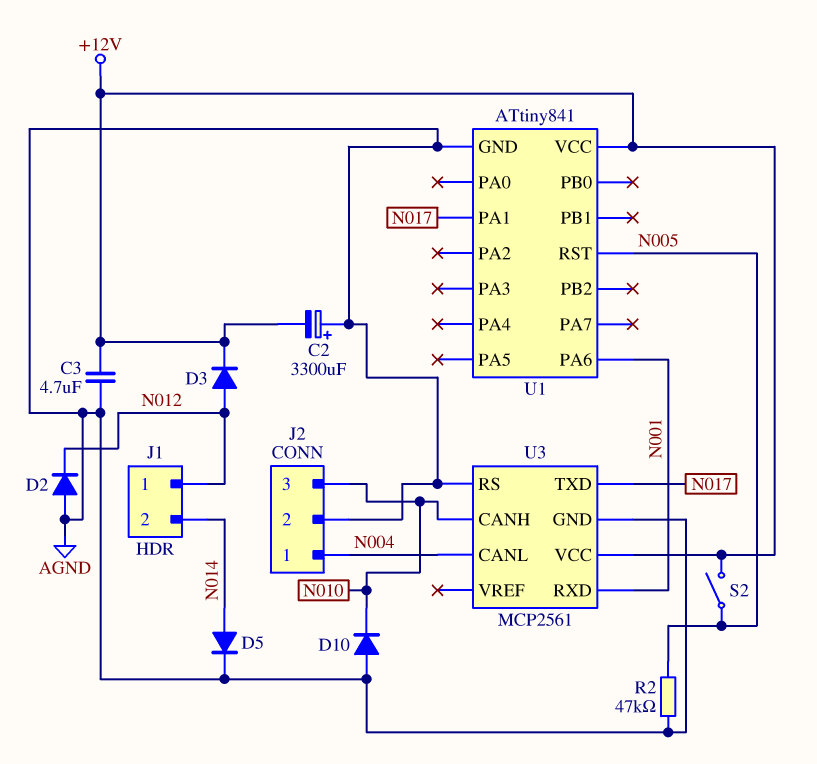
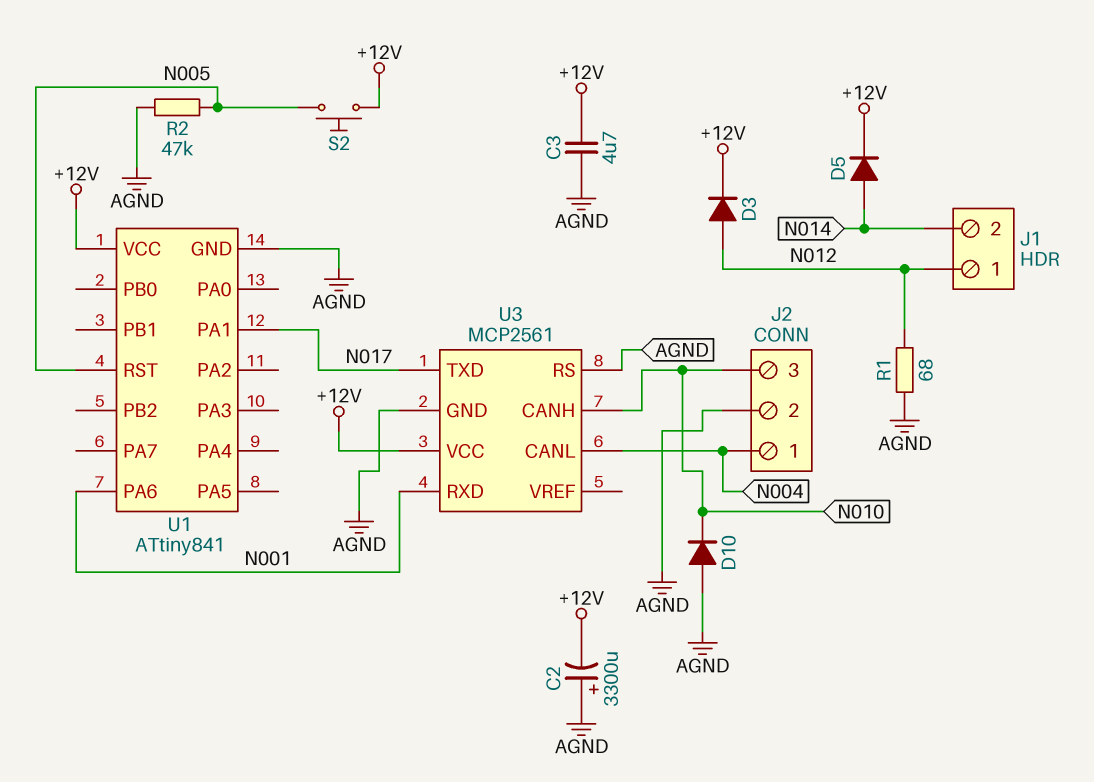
D2: diode (A AGND, K N012) -> none
D5: diode (A N014, K AGND) -> diode (A N014, K +12V)
R1: none -> 68 (AGND, N012)
S2: switch (+12V, N005) -> button (+12V, N005)

